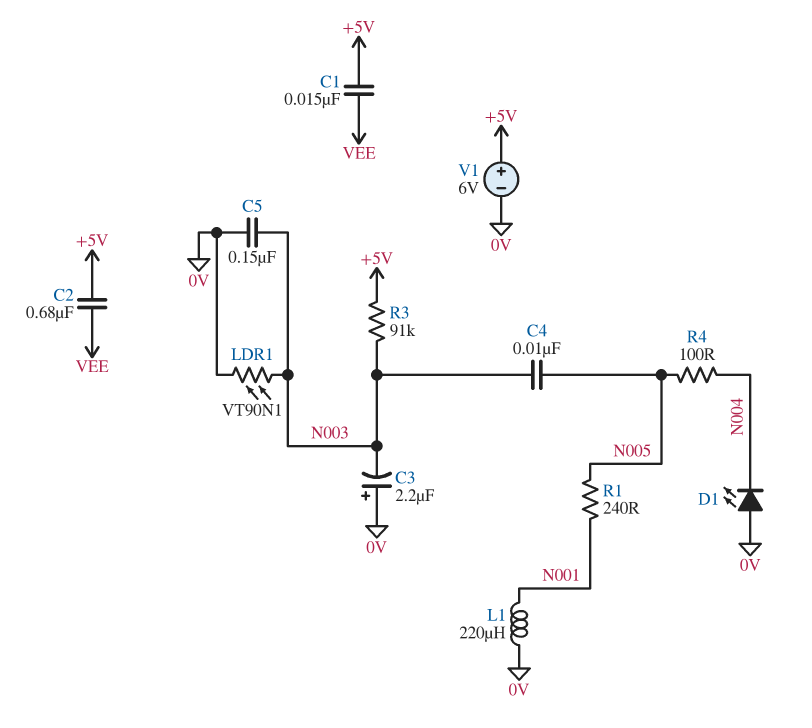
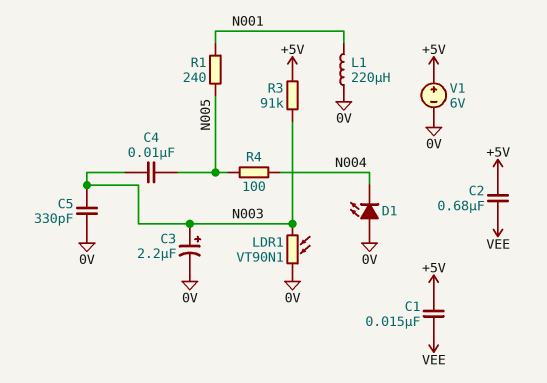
C3: 2.2uF (plus 0V, minus N003) -> 2.2uF (plus N003, minus 0V)
C5: 150nF (0V, N003) -> 330pF (0V, N003)

